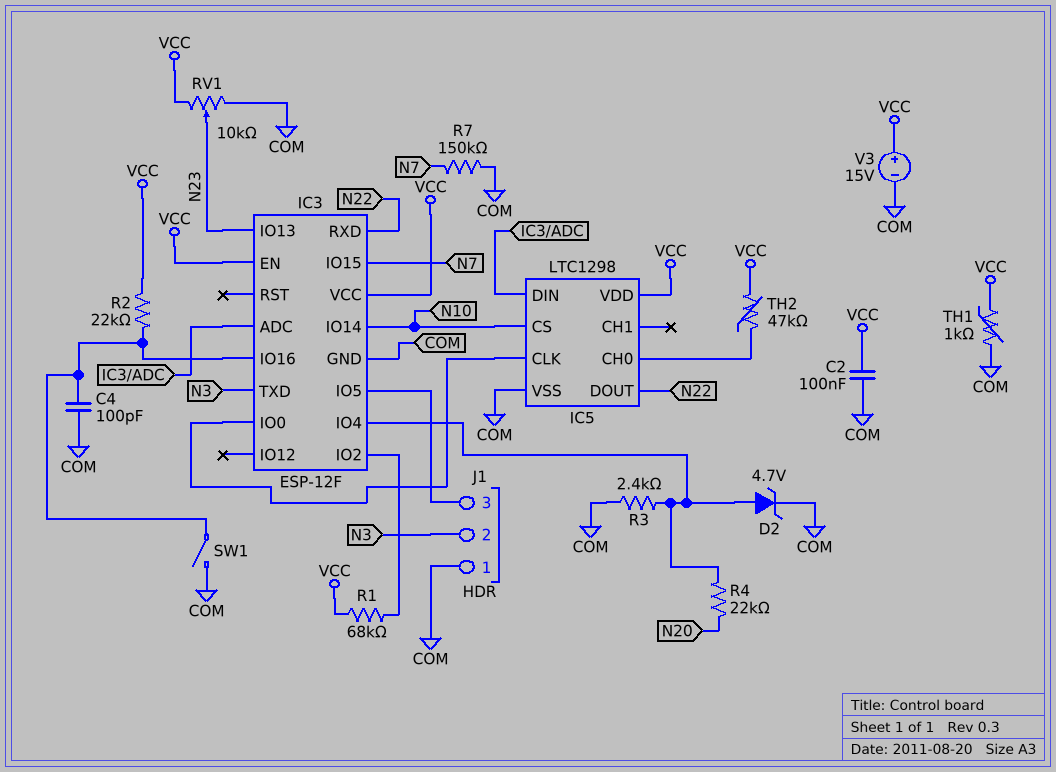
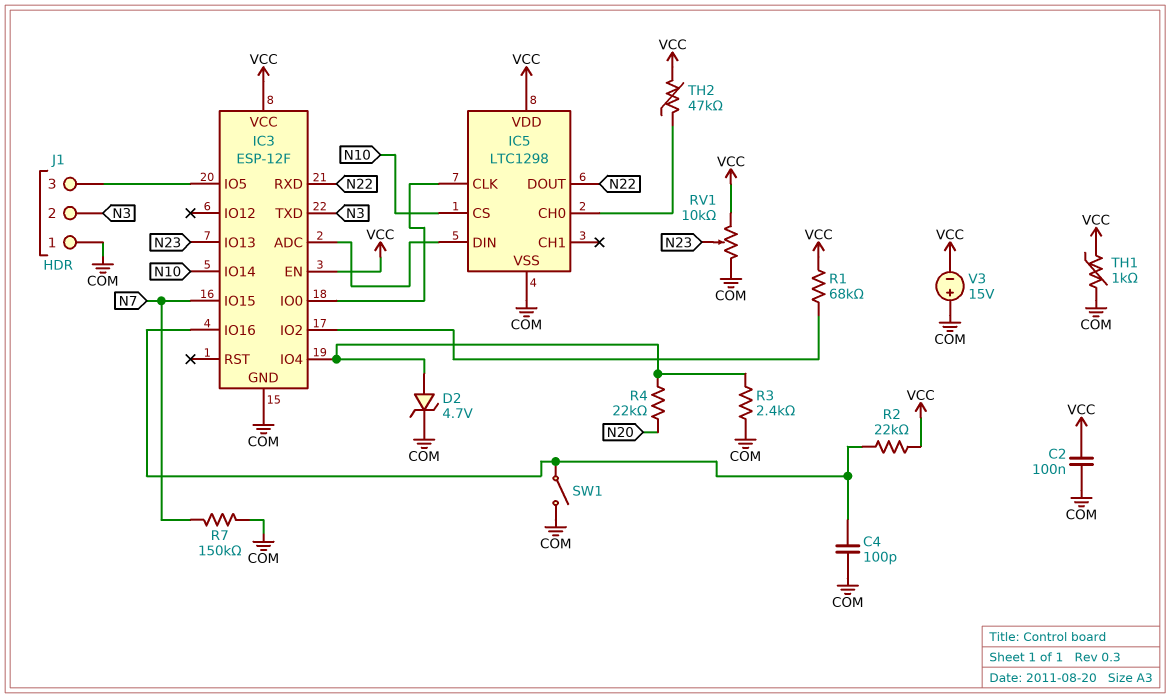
V3: 15V (plus VCC, minus COM) -> 15V (plus COM, minus VCC)

